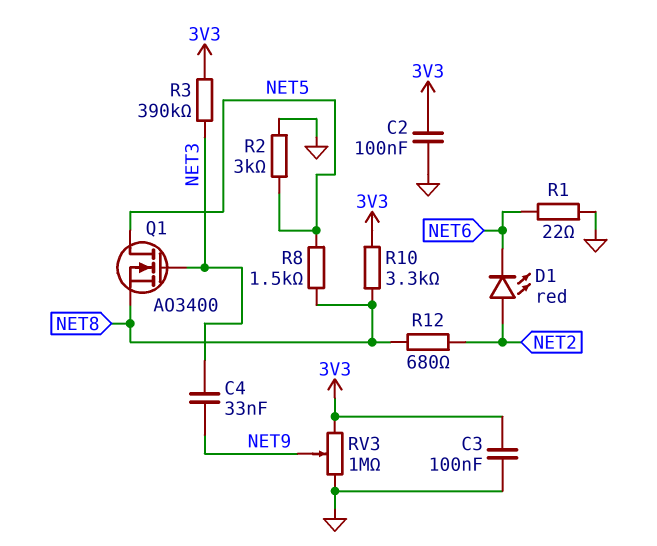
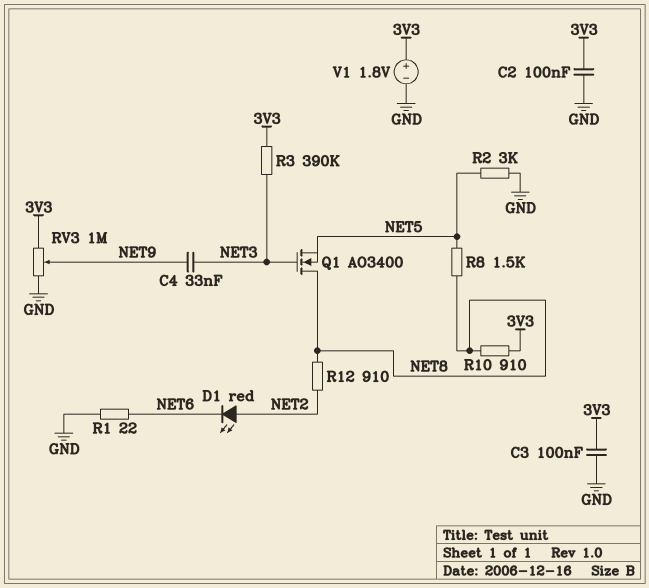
Q1: NMOS AO3400 (G NET3, D NET5, S NET8) -> NMOS AO3400 (G NET3, D NET8, S NET5)
R10: 3.3k (3V3, NET8) -> 910 (3V3, NET8)
R12: 680 (NET2, NET8) -> 910 (NET2, NET8)
V1: none -> 1.8V (plus 3V3, minus GND)

